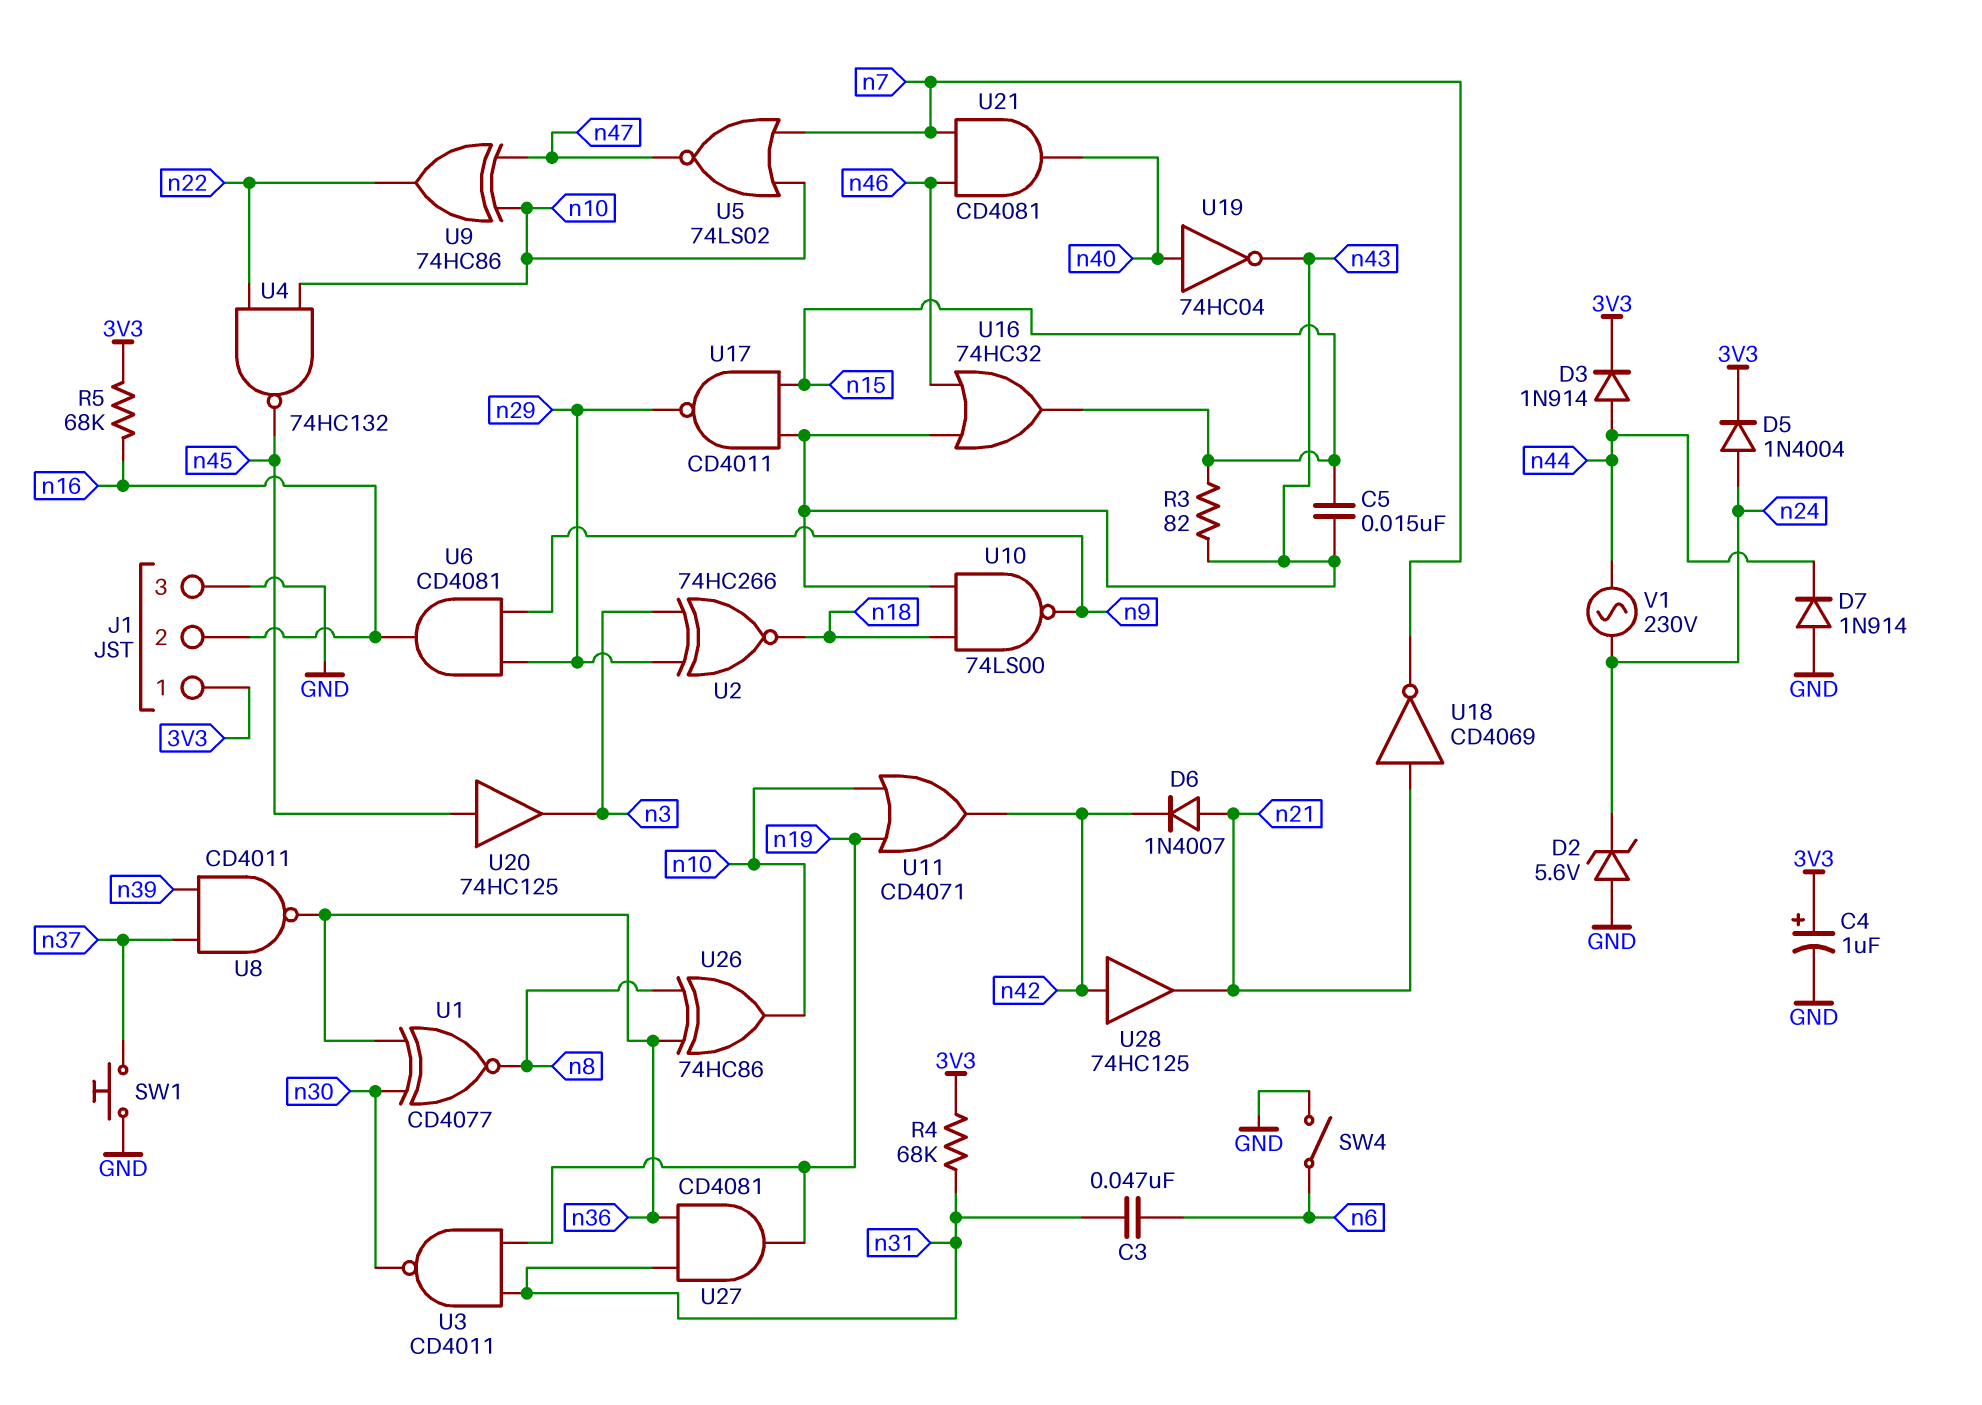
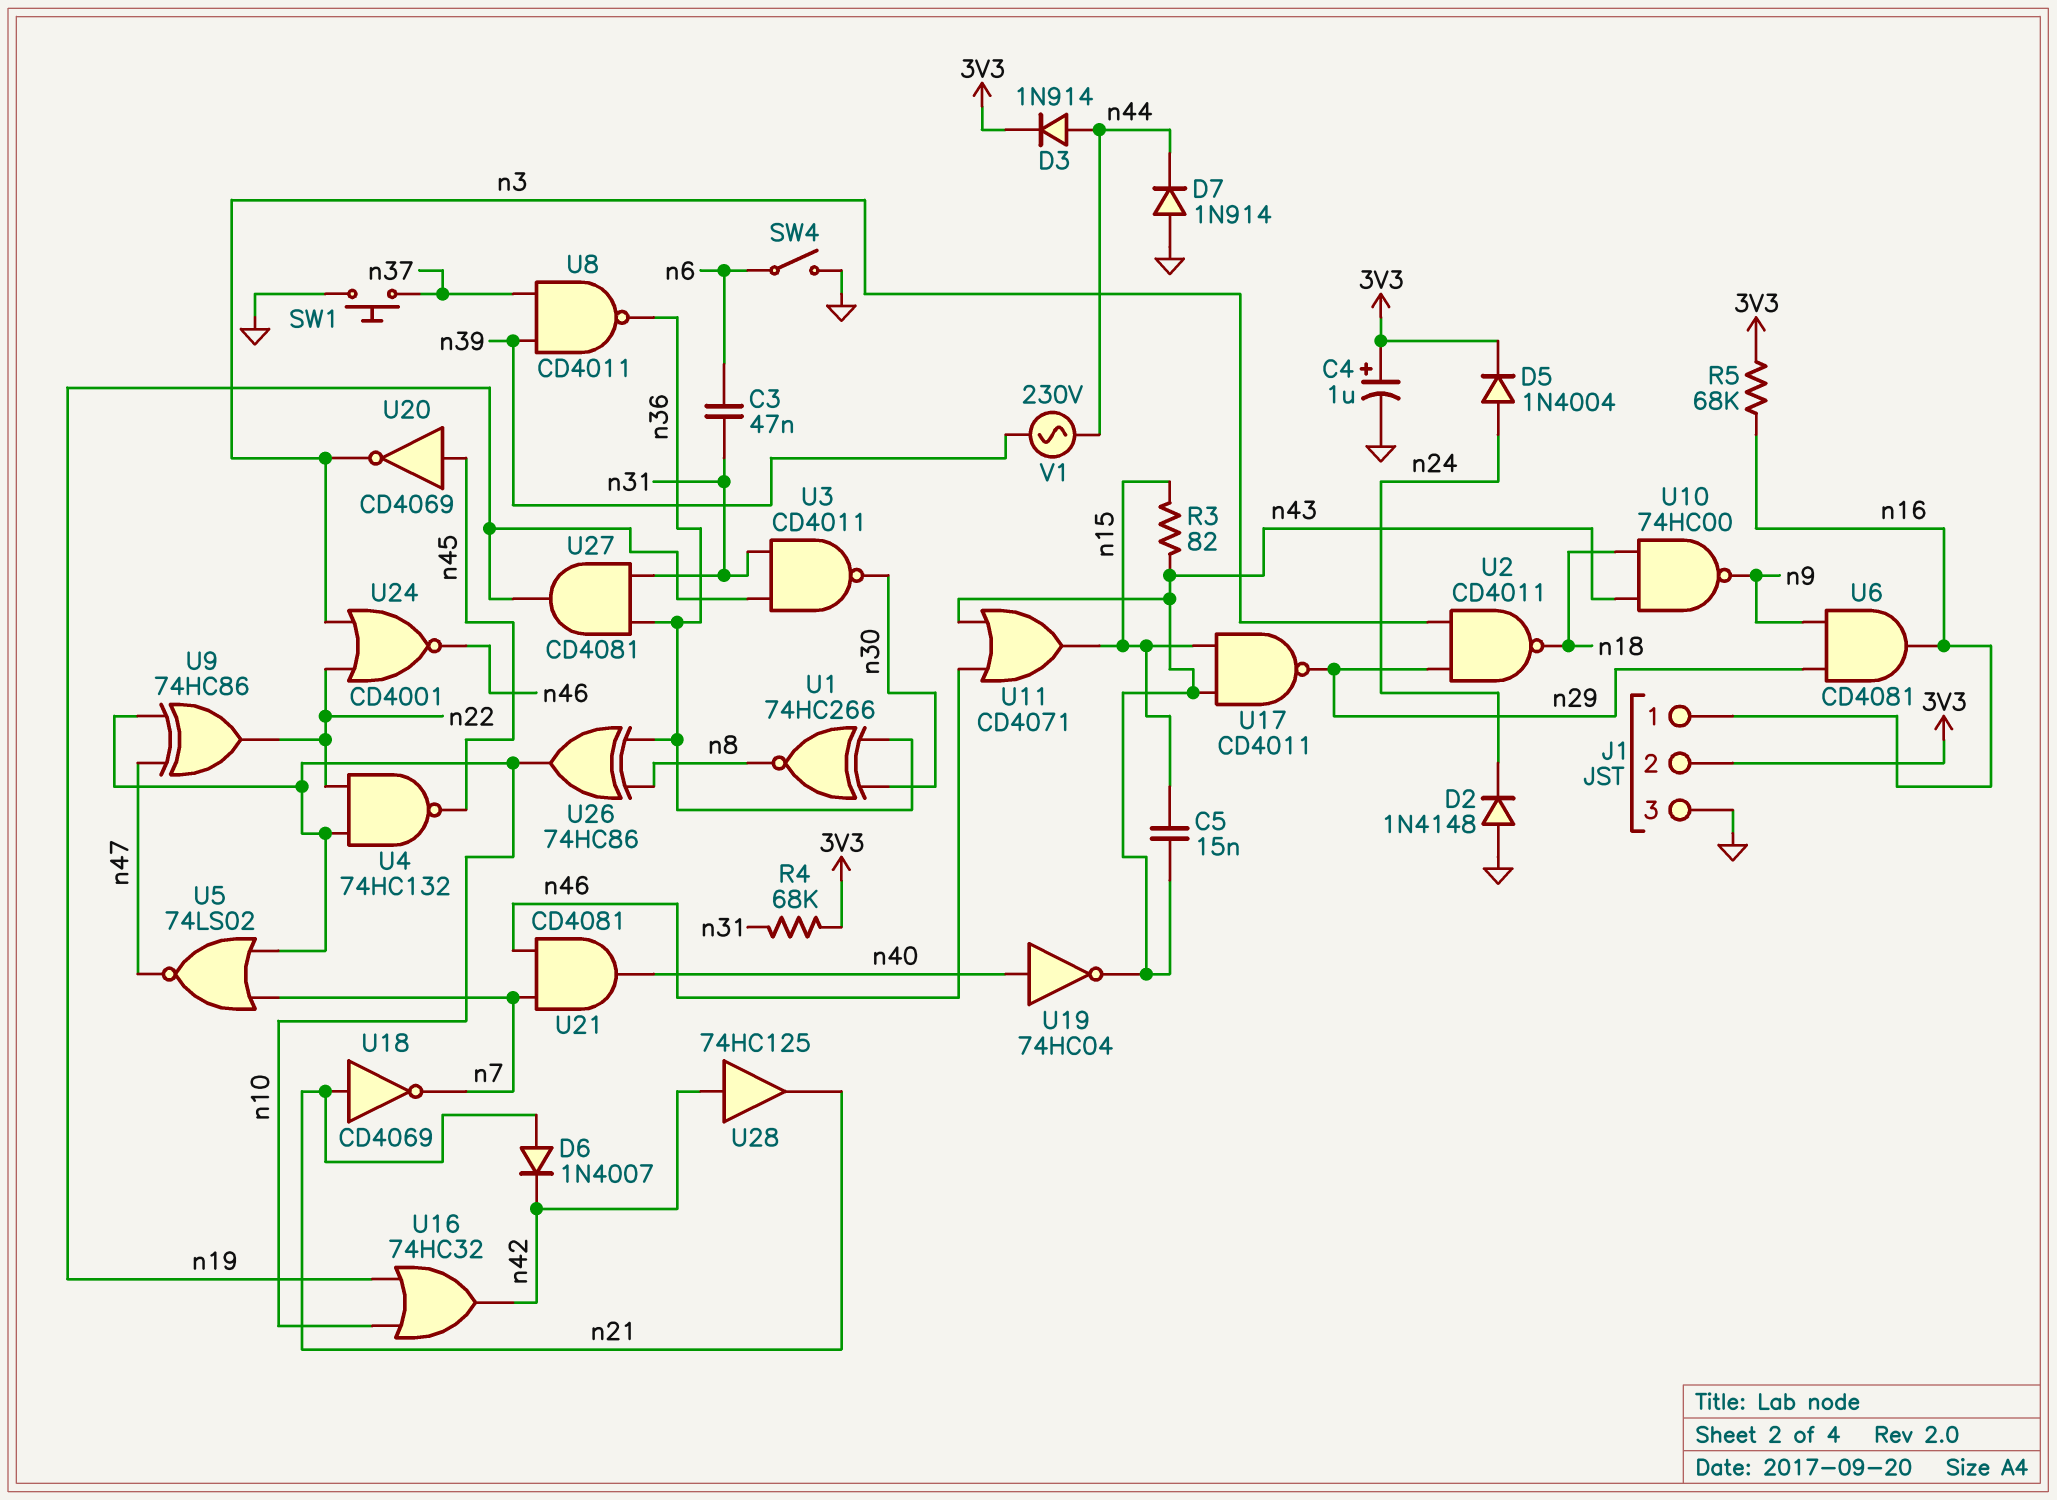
D2: zener 5.6V (A GND, K n24) -> diode 1N4148 (A GND, K n24)
J1 pin 1: 3V3 -> n16
J1 pin 2: n16 -> 3V3
U1: XNOR CD4077 (in n30, in n36, out n8) -> XNOR 74HC266 (in n30, in n36, out n8)
U2: XNOR 74HC266 (in n3, in n29, out n18) -> NAND CD4011 (in n3, in n29, out n18)
U10: NAND 74LS00 (in n18, in n43, out n9) -> NAND 74HC00 (in n18, in n43, out n9)
U11: OR CD4071 (in n10, in n19, out n42) -> OR CD4071 (in n43, in n46, out n15)
U16: OR 74HC32 (in n43, in n46, out n15) -> OR 74HC32 (in n10, in n19, out n42)
U20: buffer 74HC125 (in n45, out n3) -> NOT CD4069 (in n45, out n3)
U24: none -> NOR CD4001 (in n3, in n22, out n46)
V1: AC 230V (n24, n44) -> AC 230V (n39, n44)

